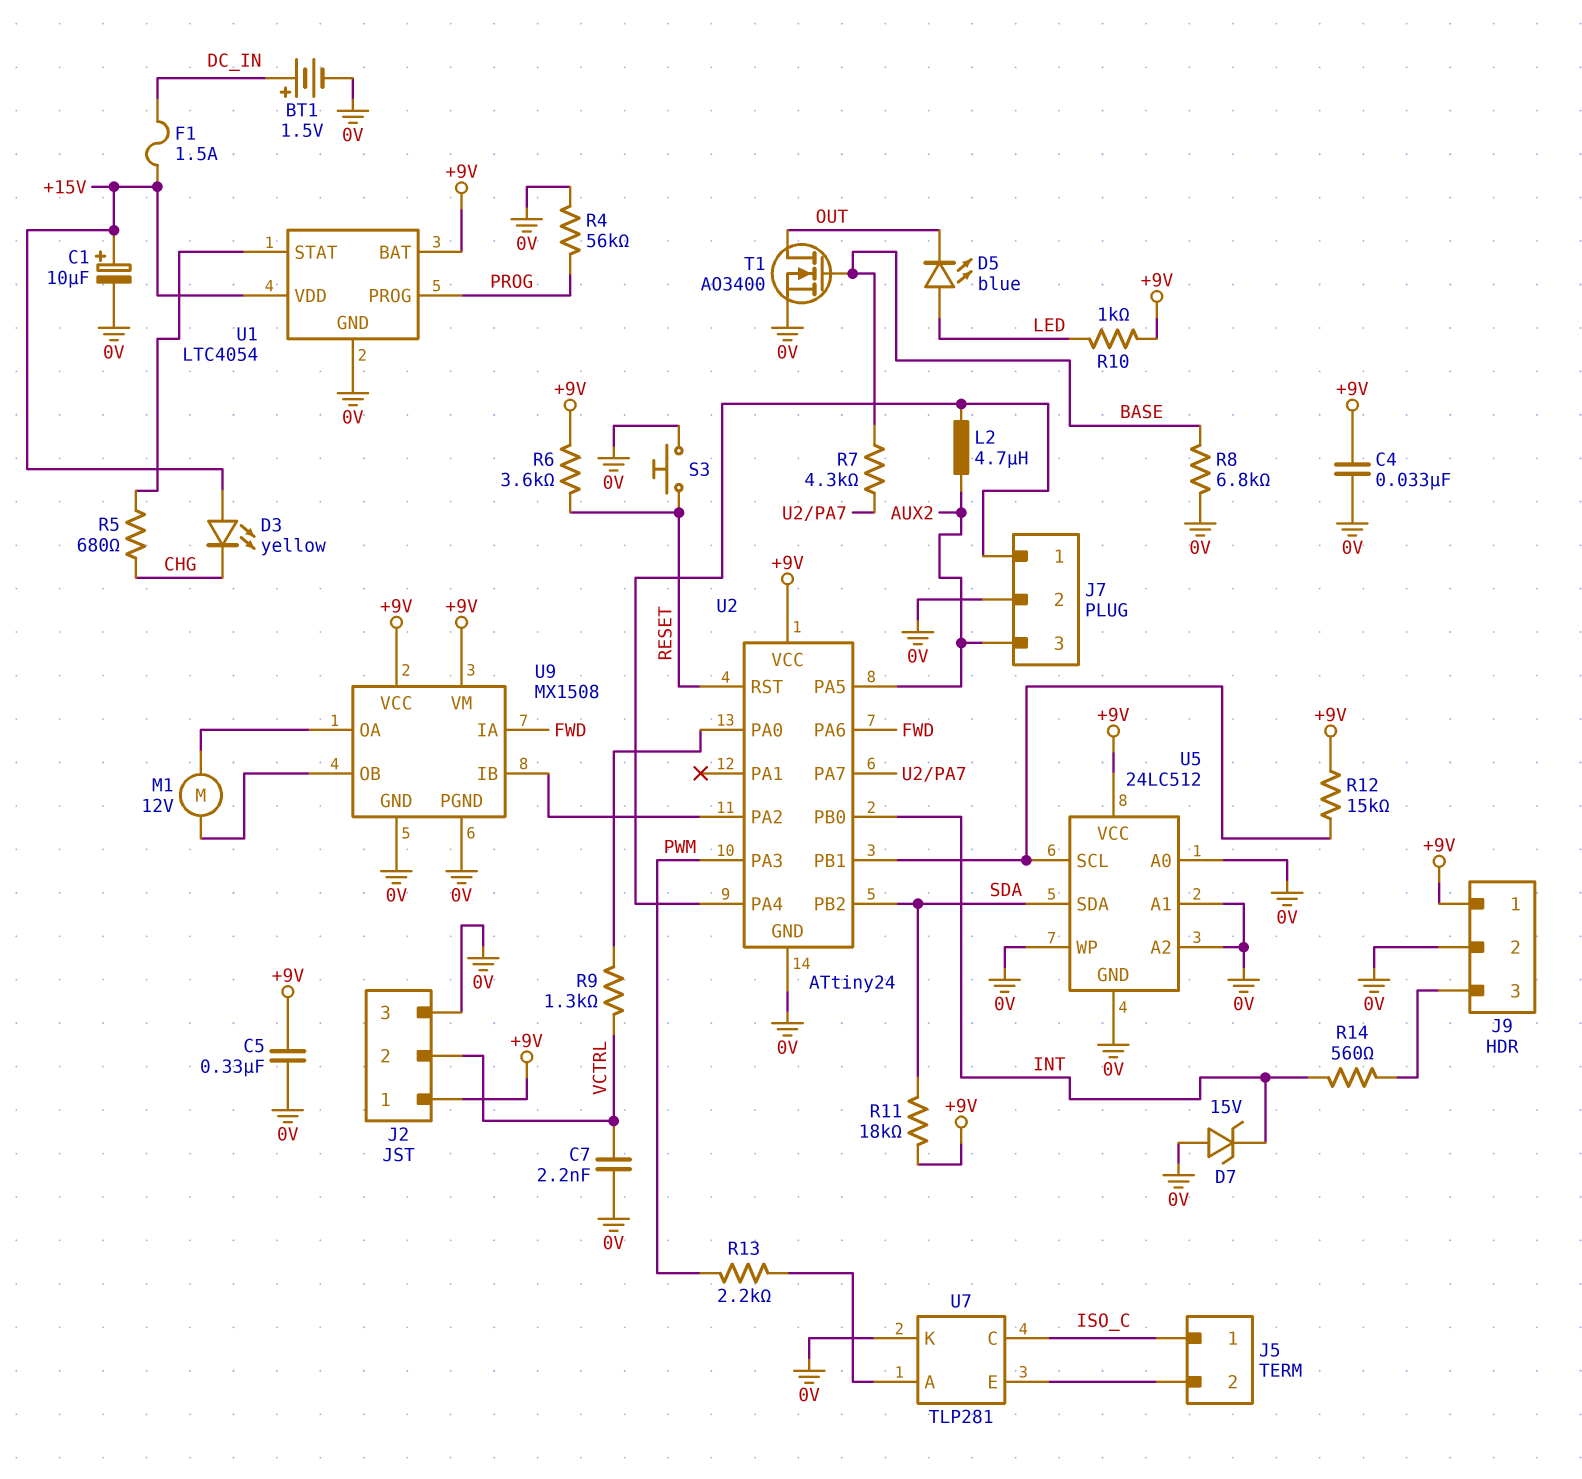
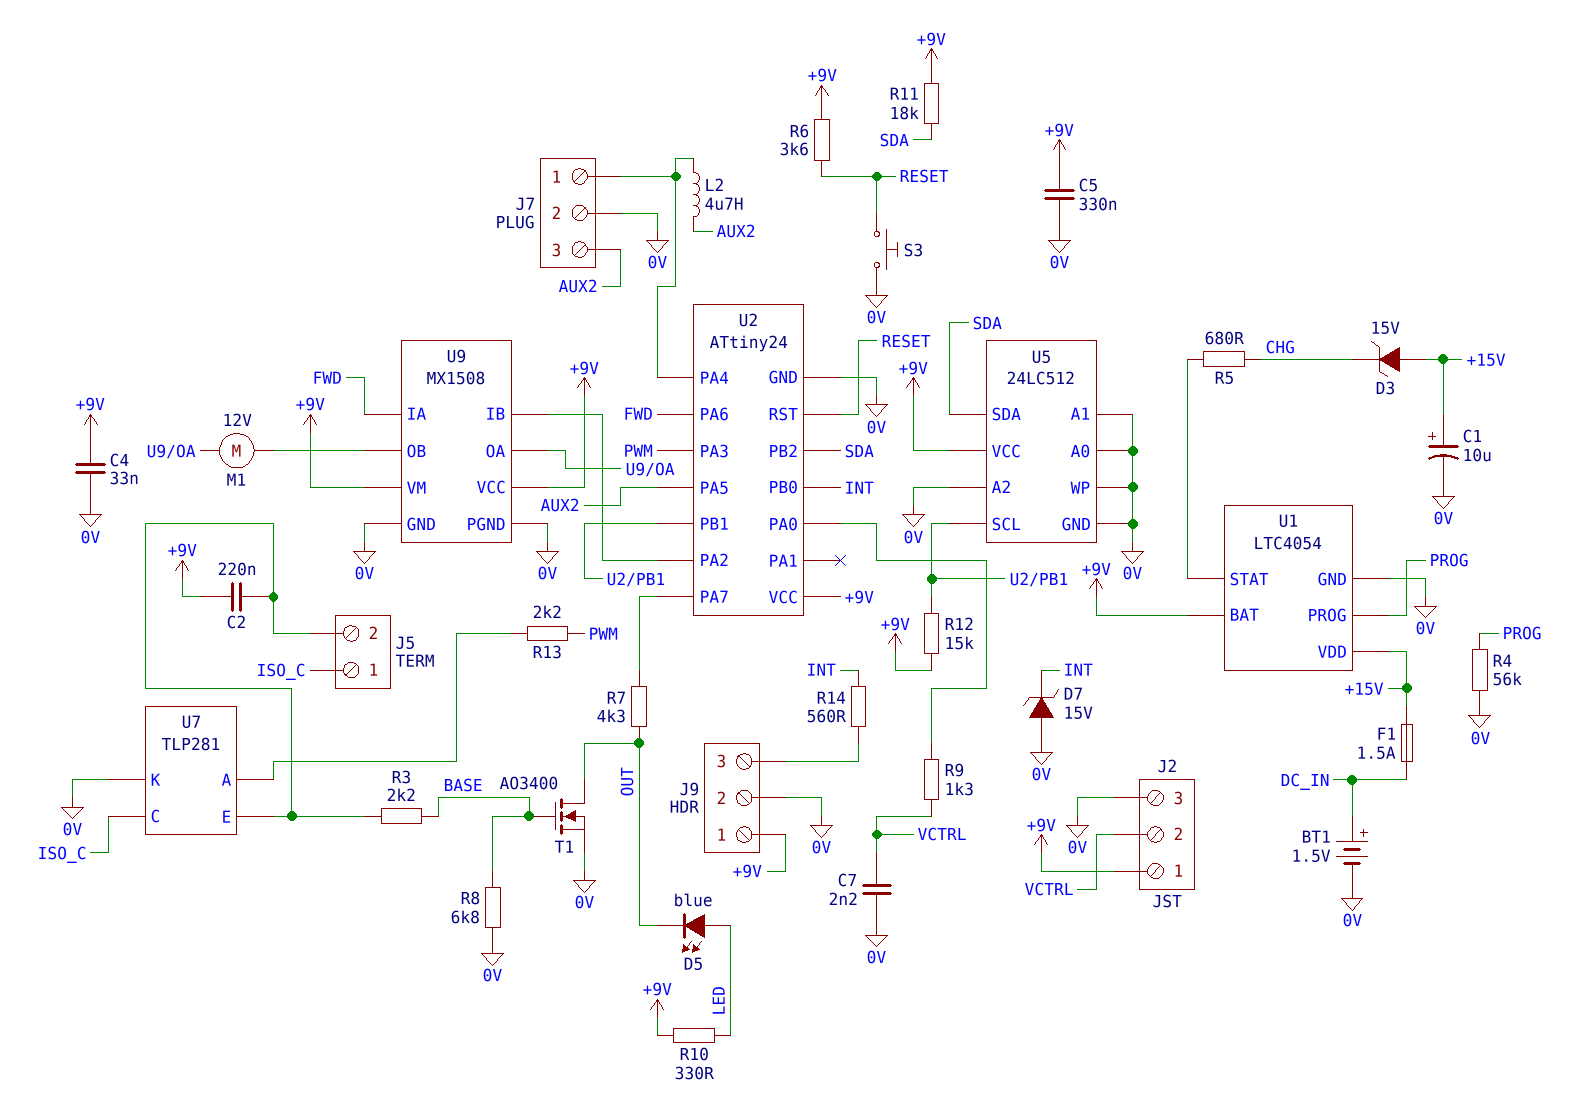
C2: none -> 220nF (+9V, J5/2)
D3: LED yellow (A +15V, K CHG) -> zener 15V (A +15V, K CHG)
R3: none -> 2.2k (BASE, J5/2)
R7: 4.3k (BASE, U2/PA7) -> 4.3k (OUT, U2/PA7)
R10: 1k (+9V, LED) -> 330 (+9V, LED)

